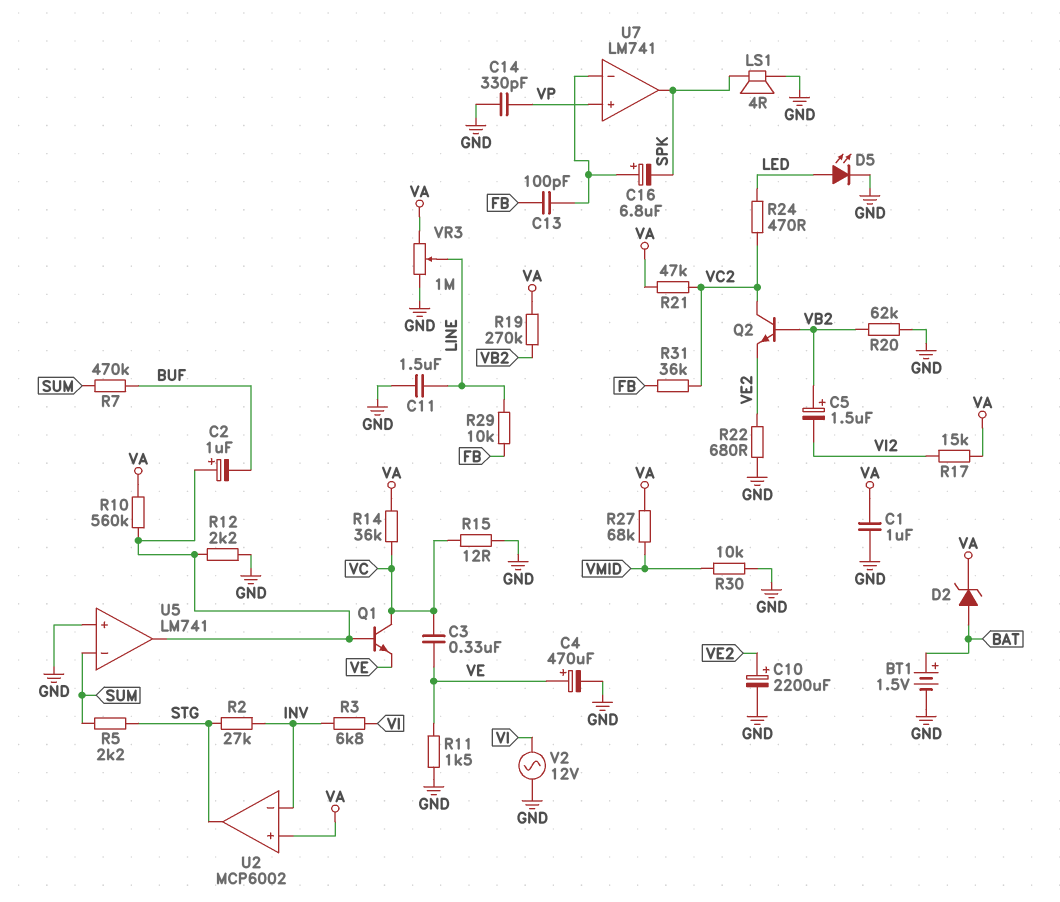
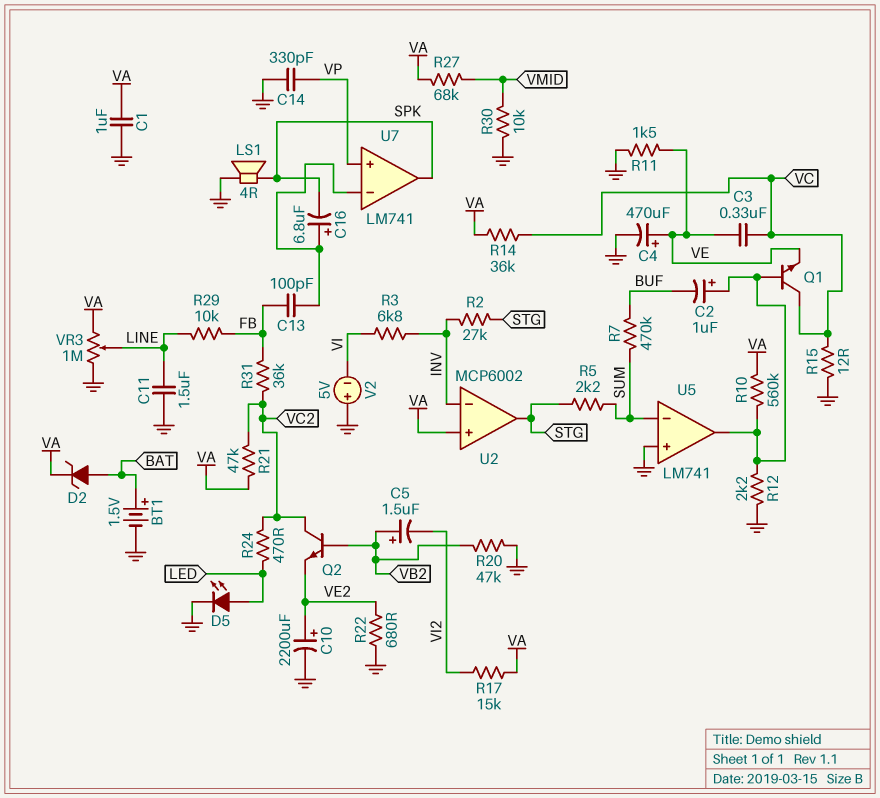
R19: 270k (VA, VB2) -> none
R20: 62k (GND, VB2) -> 47k (GND, VB2)
V2: AC 12V (GND, VI) -> 5V (plus GND, minus VI)

